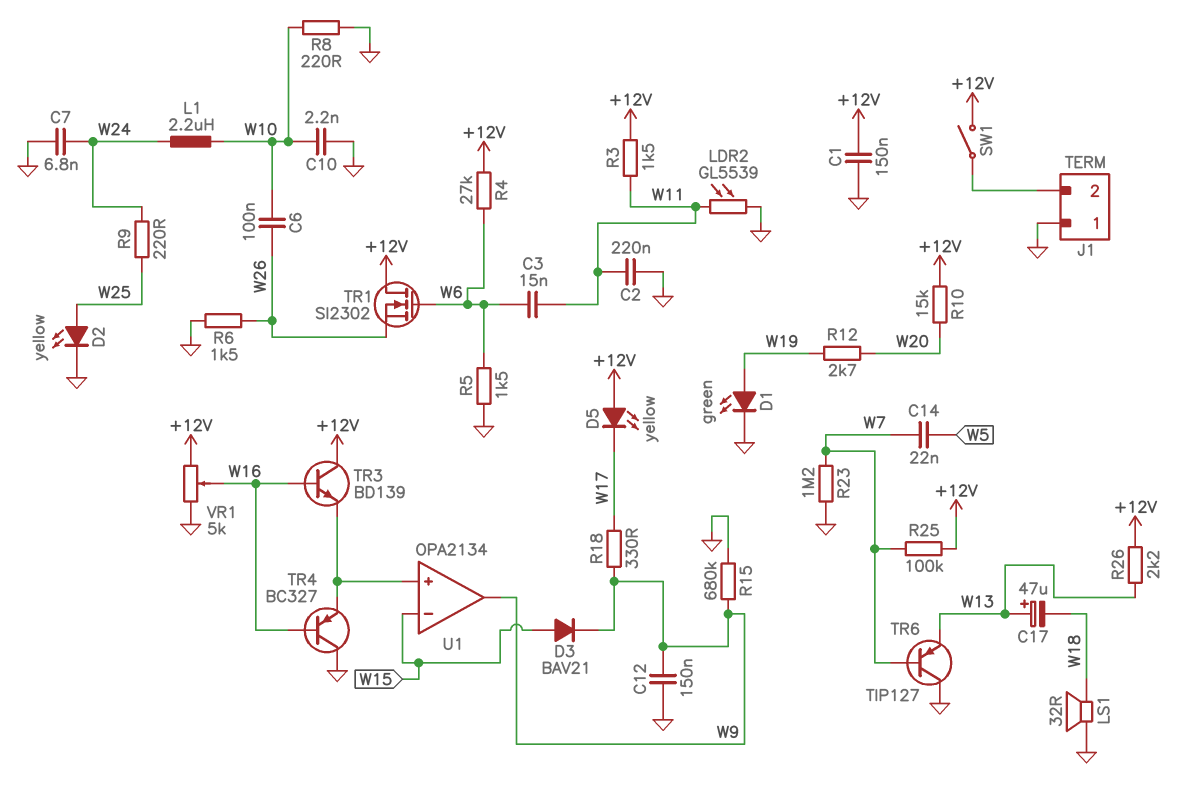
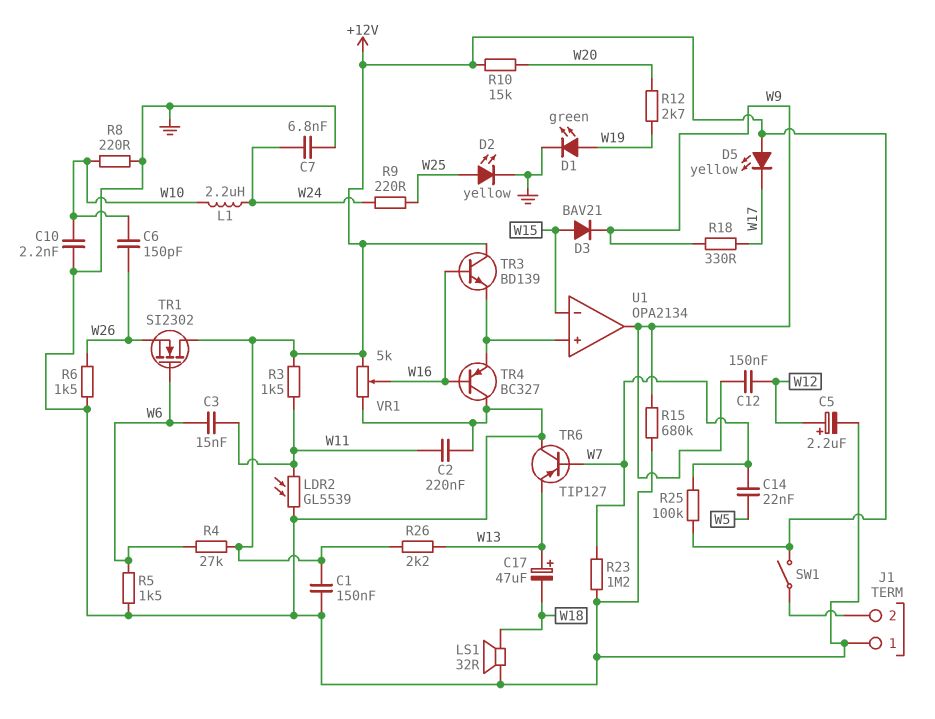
C5: none -> 2.2uF (plus W12, minus GND)
C6: 100nF (W10, W26) -> 150pF (W10, W26)
C12: 150nF (GND, W9) -> 150nF (W9, W12)

